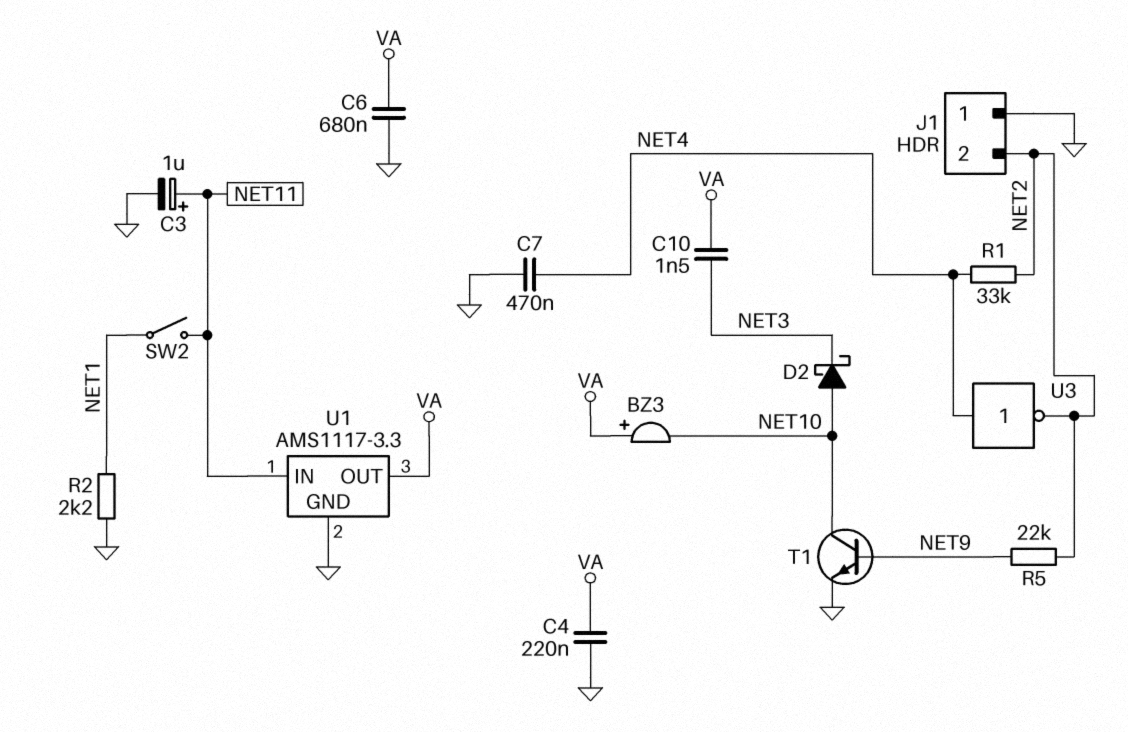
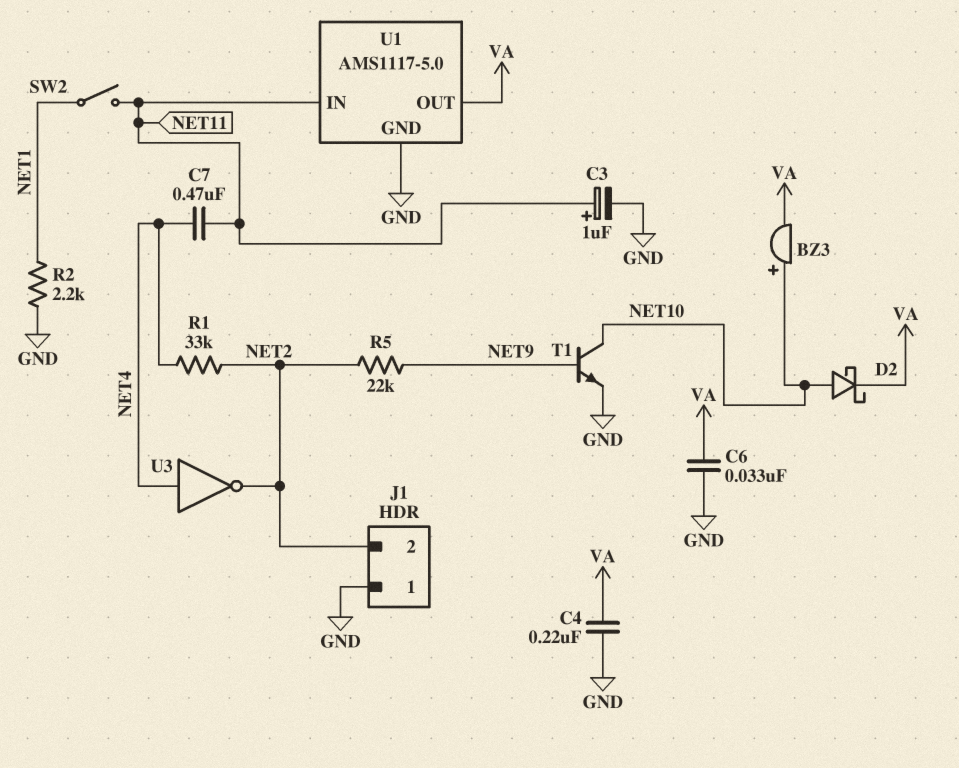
BZ3: buzzer (plus VA, minus NET10) -> buzzer (plus NET10, minus VA)
C6: 680nF (GND, VA) -> 33nF (GND, VA)
C7: 470nF (GND, NET4) -> 470nF (NET4, NET11)
C10: 1.5nF (NET3, VA) -> none
D2: schottky (A NET10, K NET3) -> schottky (A NET10, K VA)
U1: AMS1117-3.3 -> AMS1117-5.0

